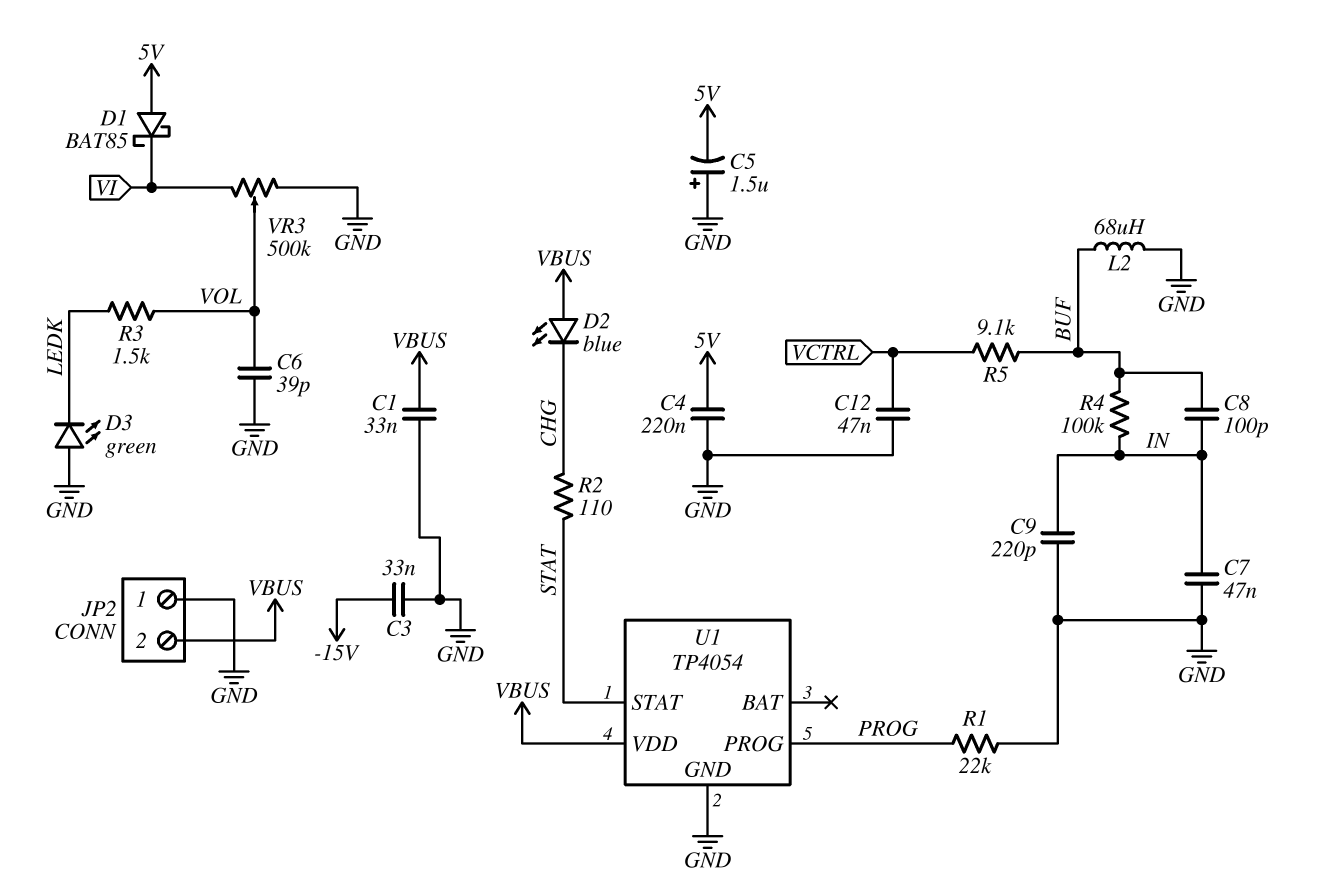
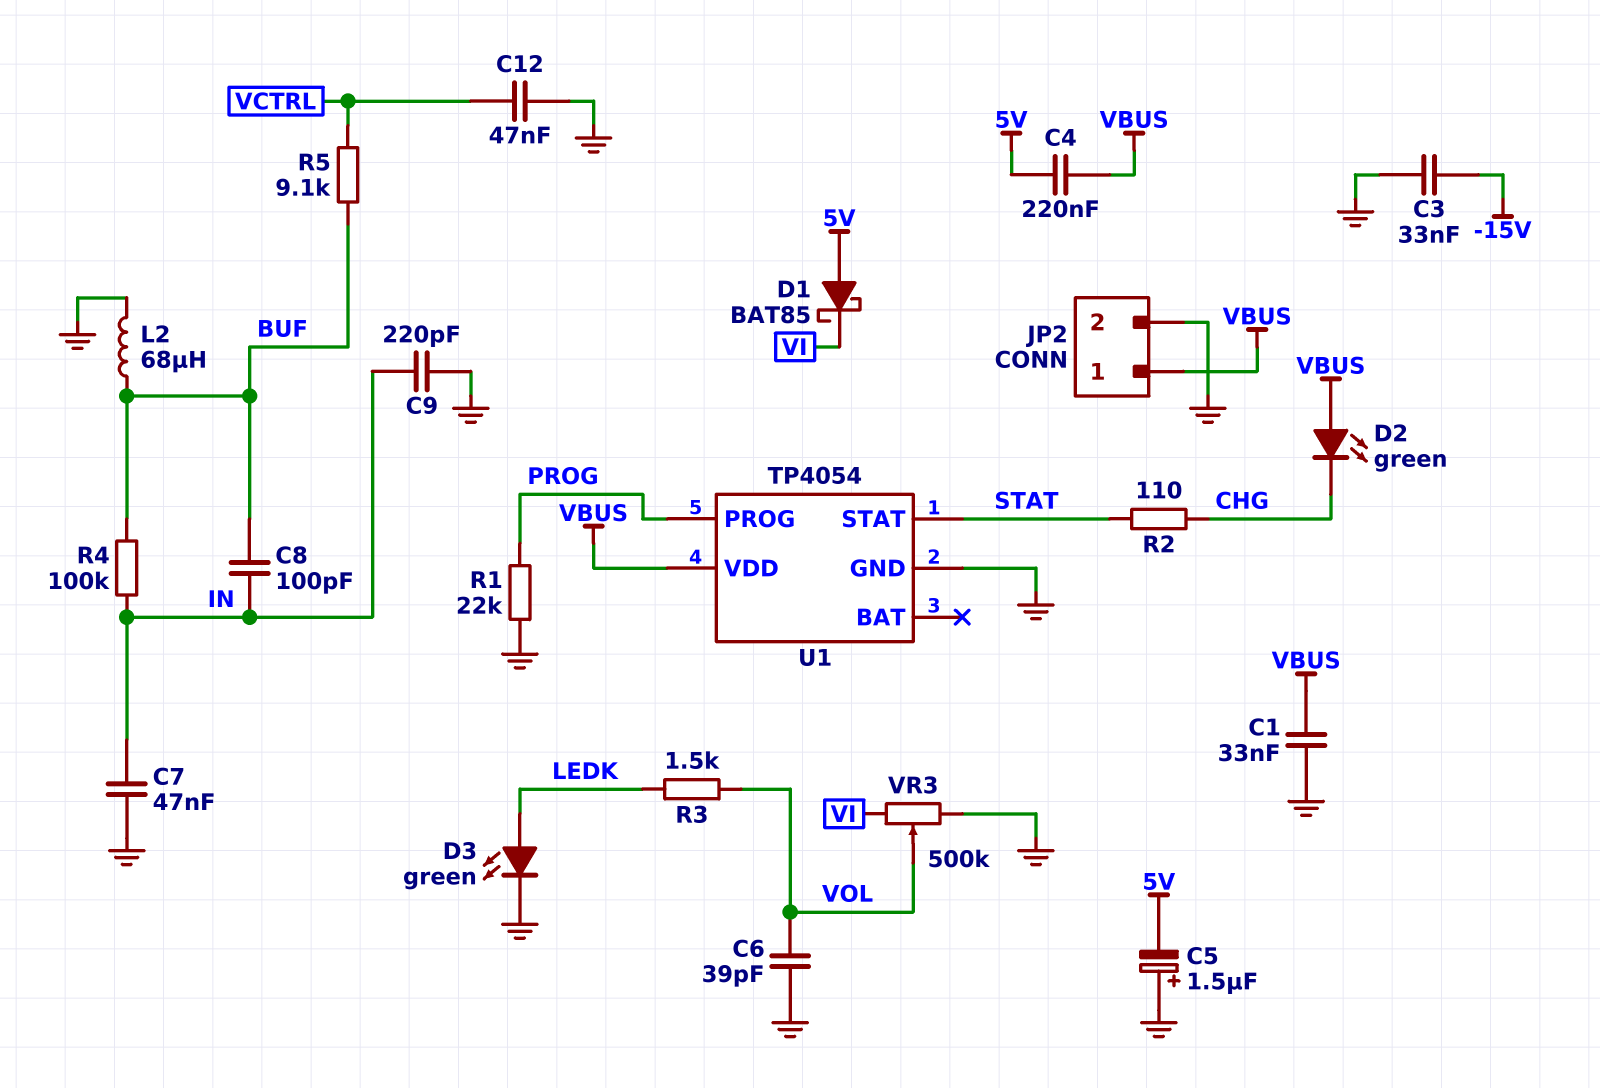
C4: 220nF (5V, GND) -> 220nF (5V, VBUS)
D2: LED blue (A VBUS, K CHG) -> LED green (A VBUS, K CHG)
D3: LED green (A GND, K LEDK) -> LED green (A LEDK, K GND)
JP2 pin 1: GND -> VBUS
JP2 pin 2: VBUS -> GND

